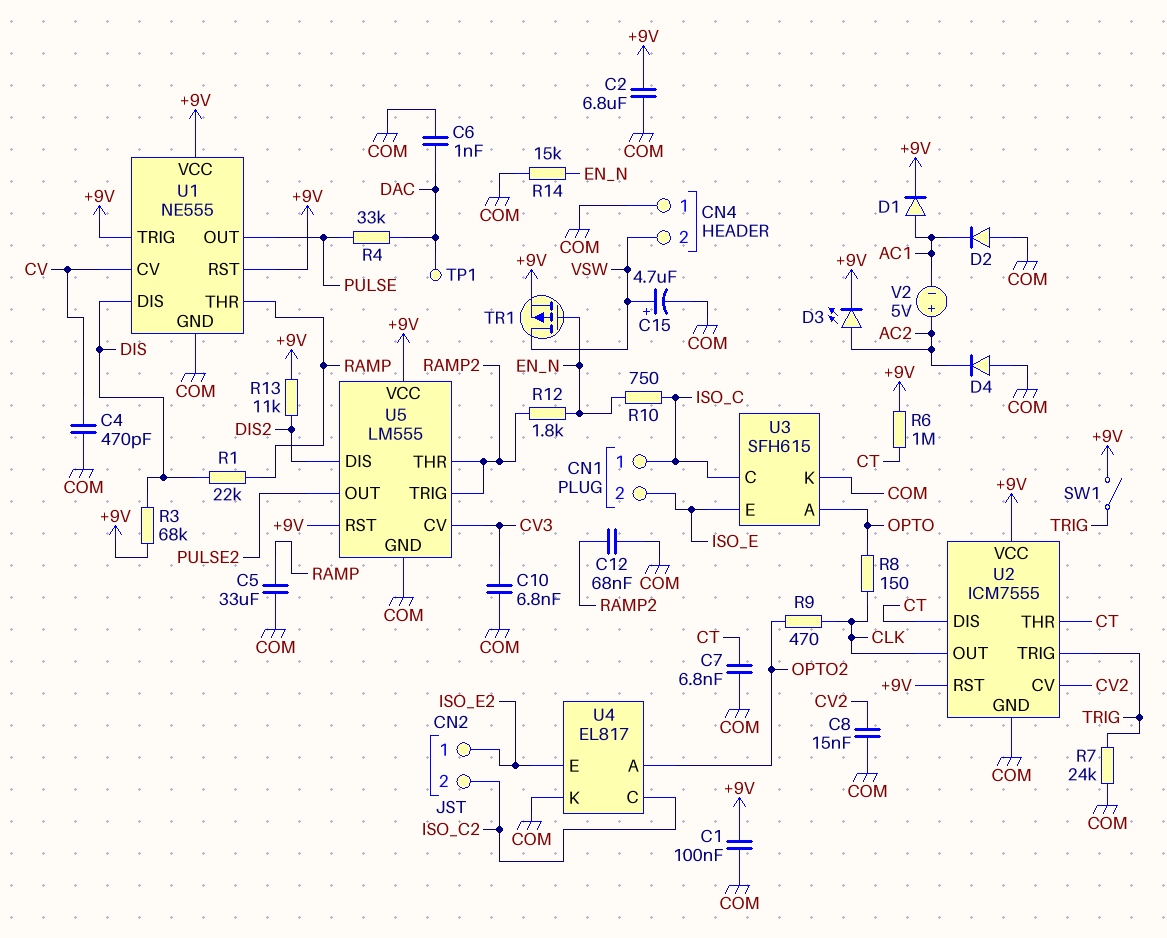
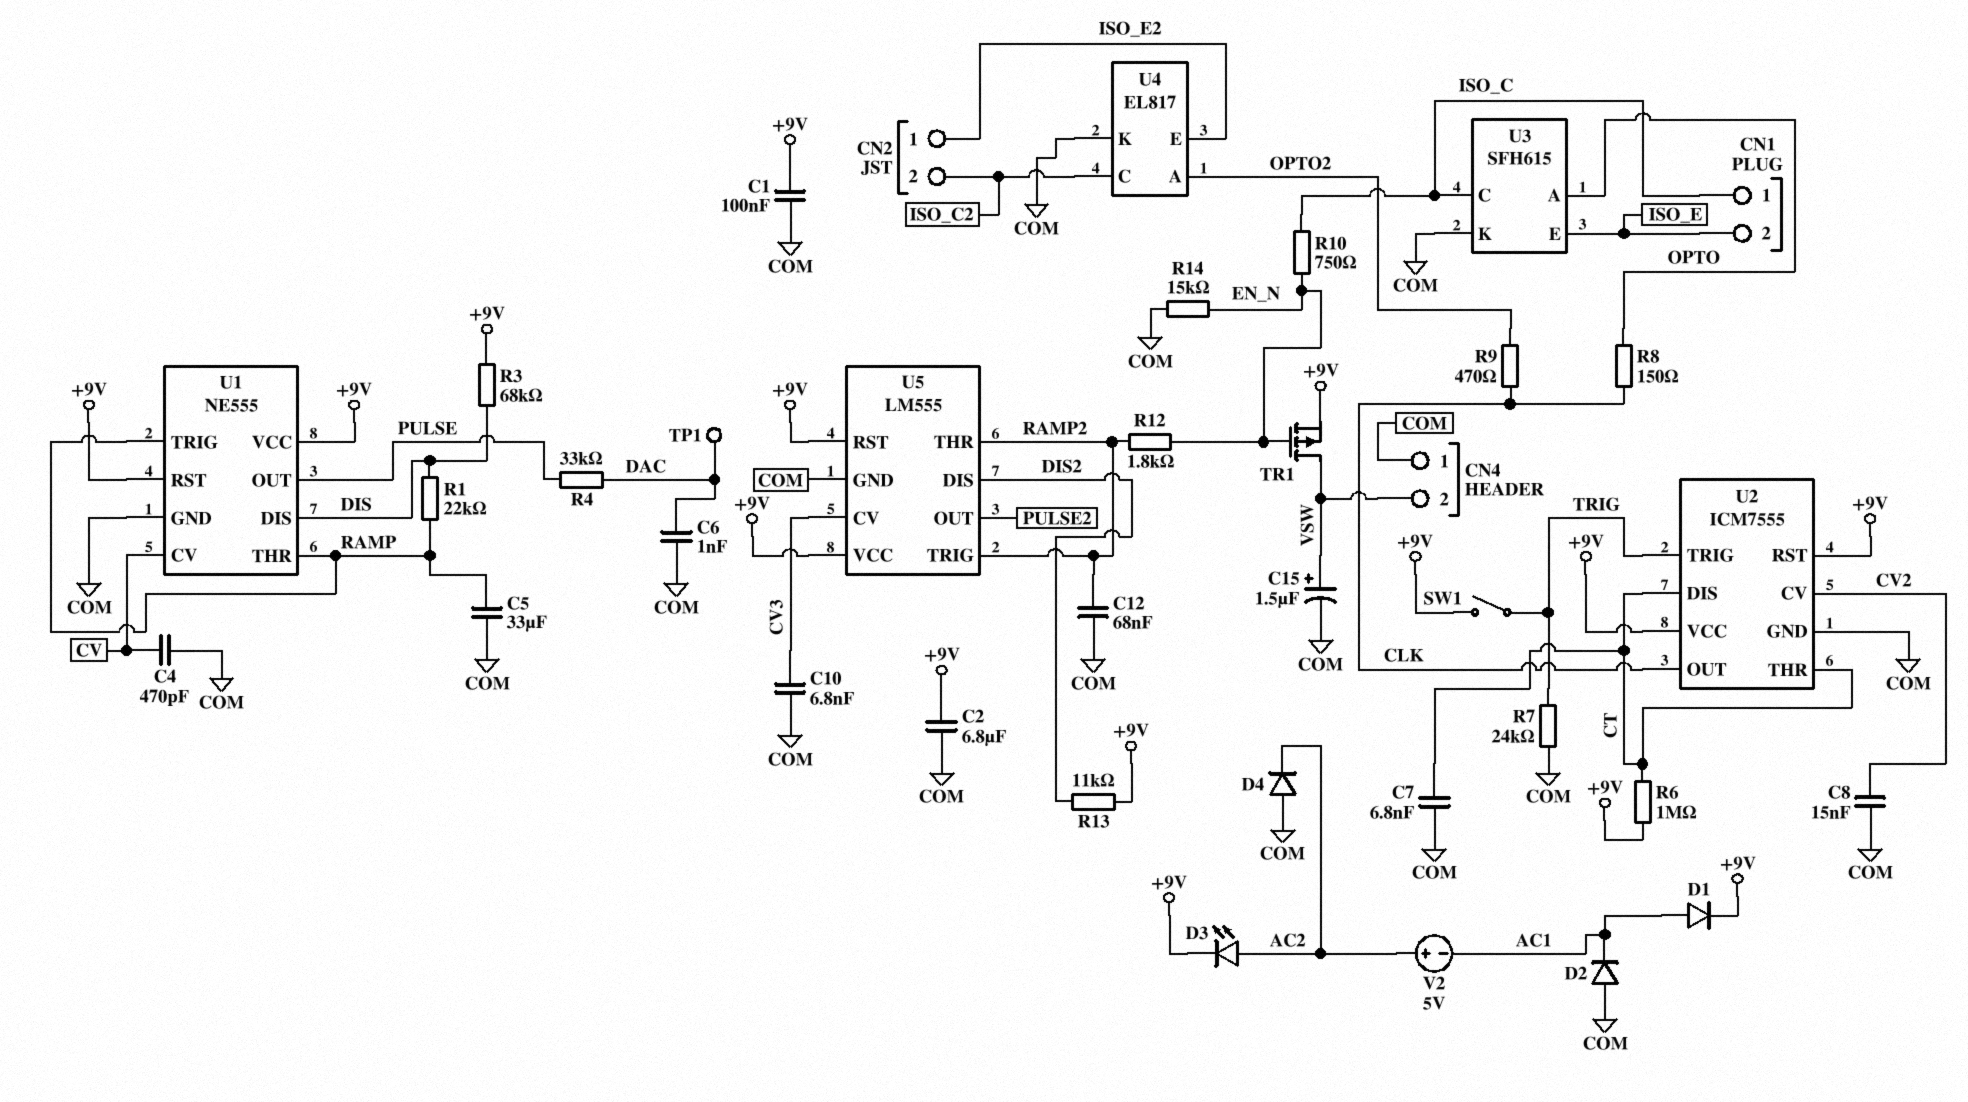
C15: 4.7uF (plus VSW, minus COM) -> 1.5uF (plus VSW, minus COM)
U1 pin TRIG: +9V -> RAMP

